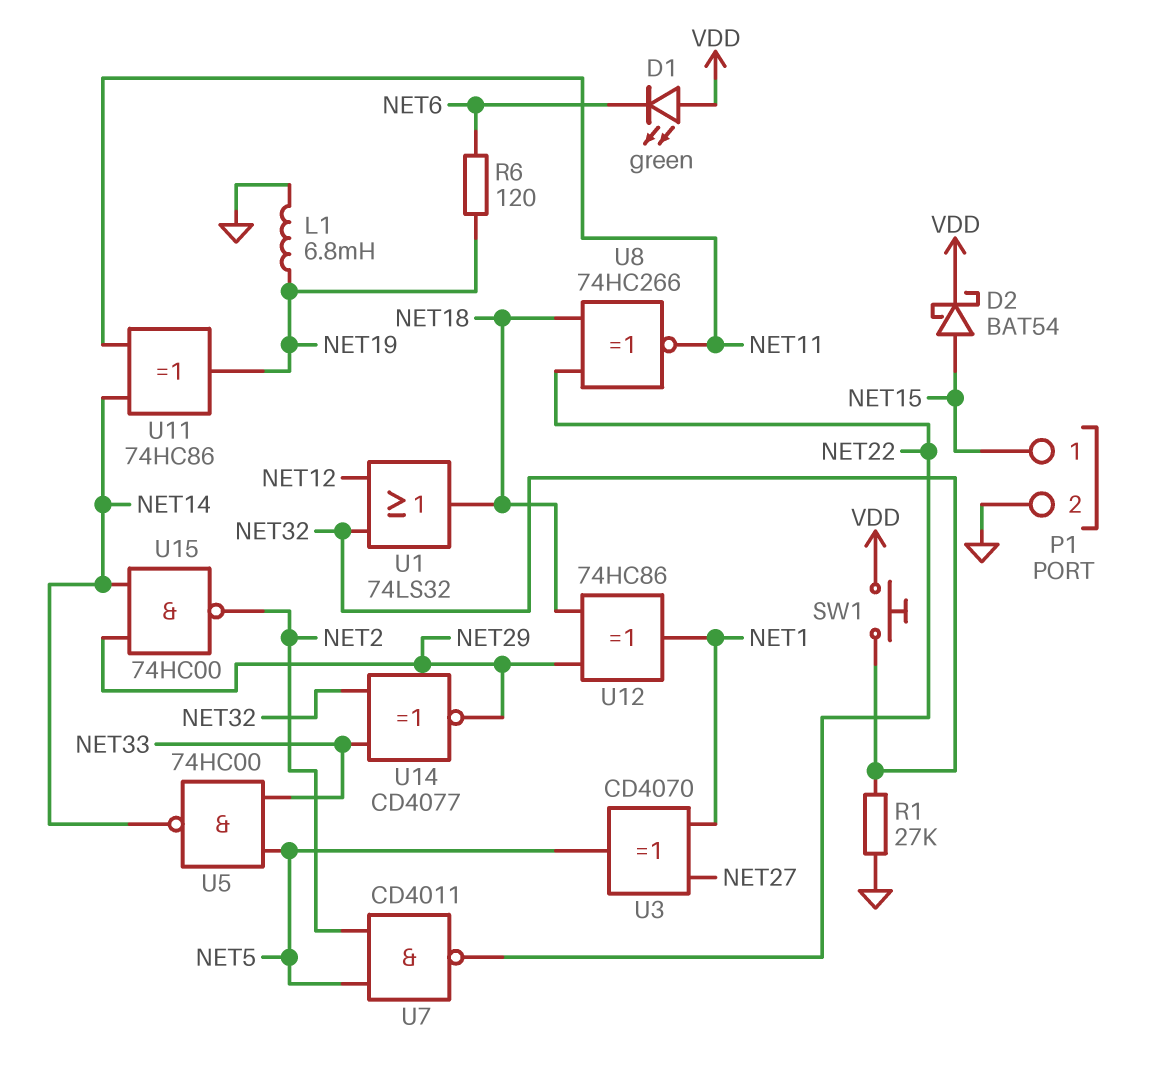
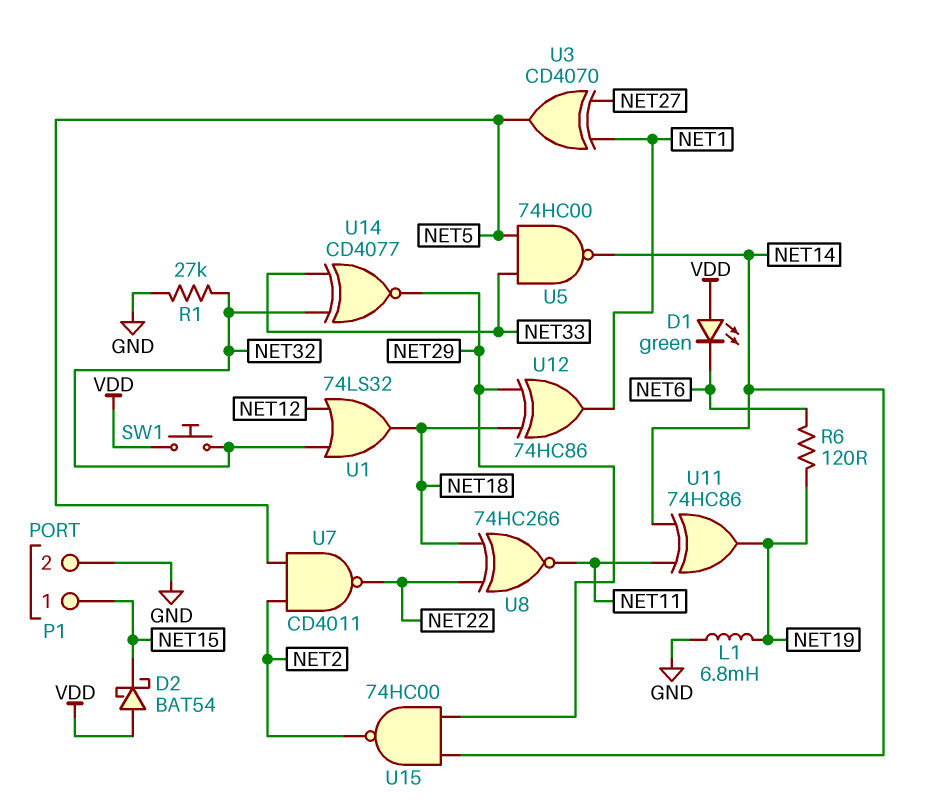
D2: schottky BAT54 (A NET15, K VDD) -> schottky BAT54 (A VDD, K NET15)

